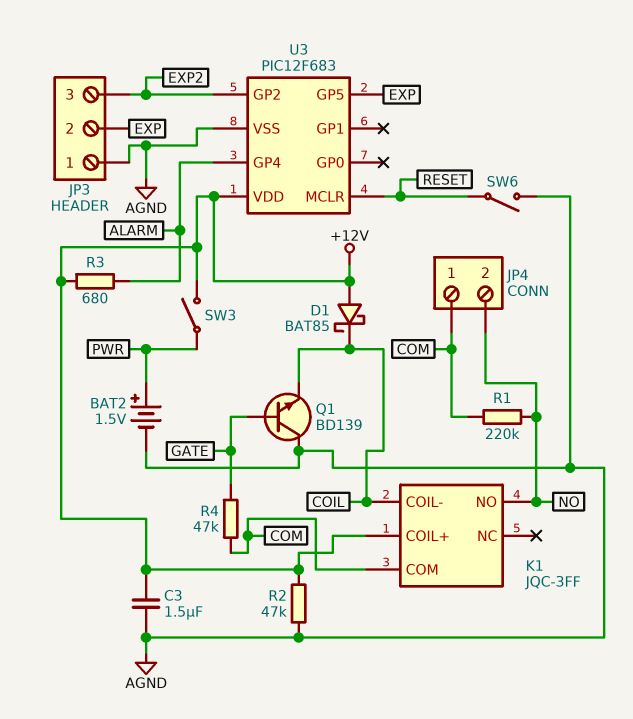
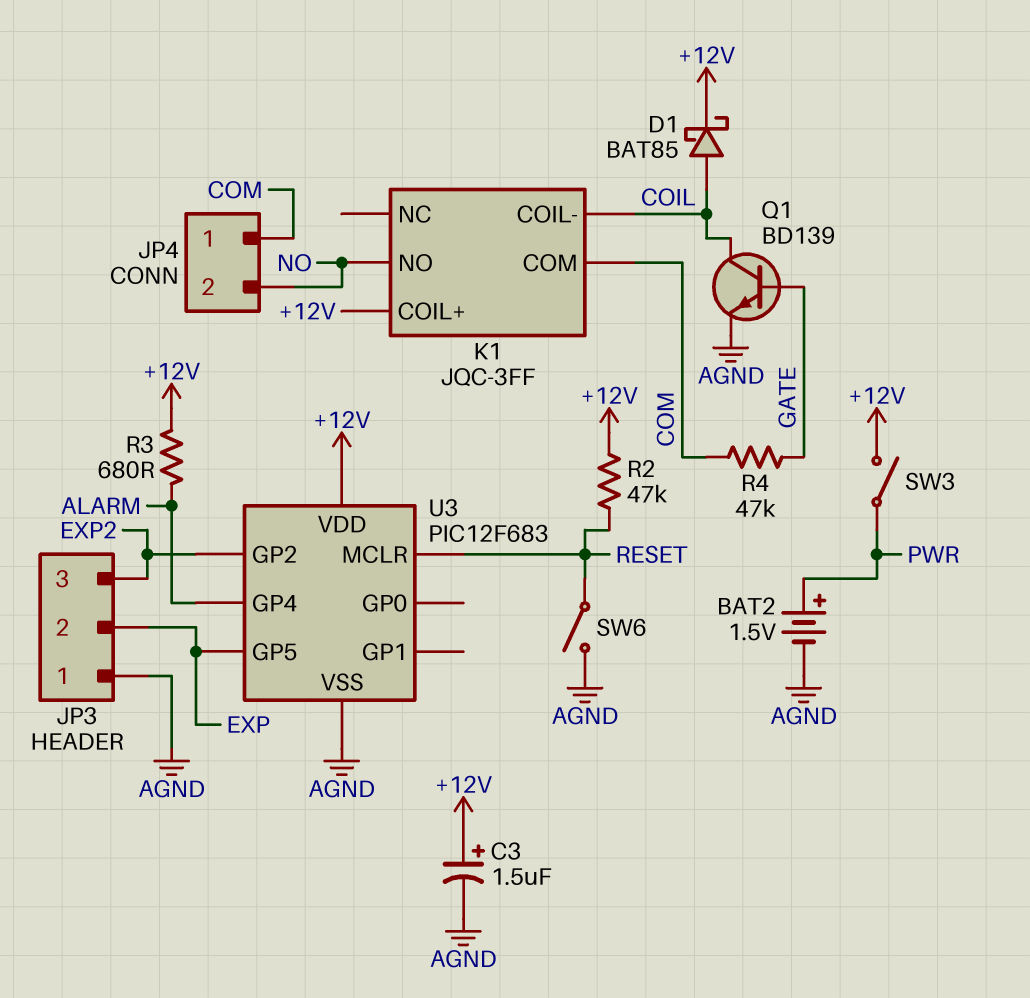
C3: 1.5uF (+12V, AGND) -> 1.5uF (plus +12V, minus AGND)
D1: schottky BAT85 (A +12V, K COIL) -> schottky BAT85 (A COIL, K +12V)
Q1: NPN BD139 (B GATE, C AGND, E COIL) -> NPN BD139 (B GATE, C COIL, E AGND)
R1: 220k (COM, NO) -> none
R2: 47k (+12V, AGND) -> 47k (+12V, RESET)

